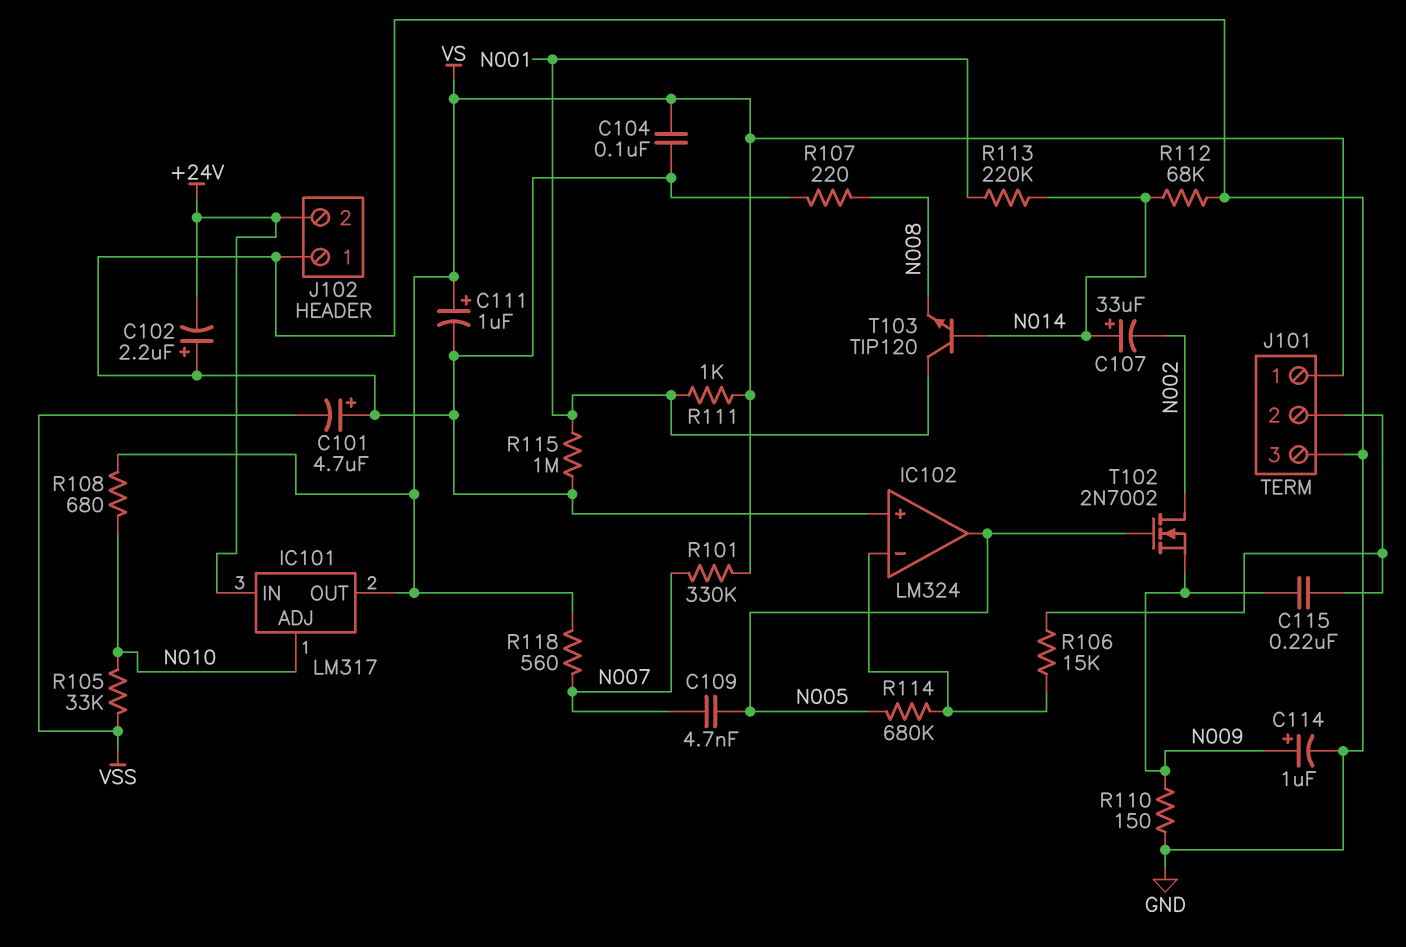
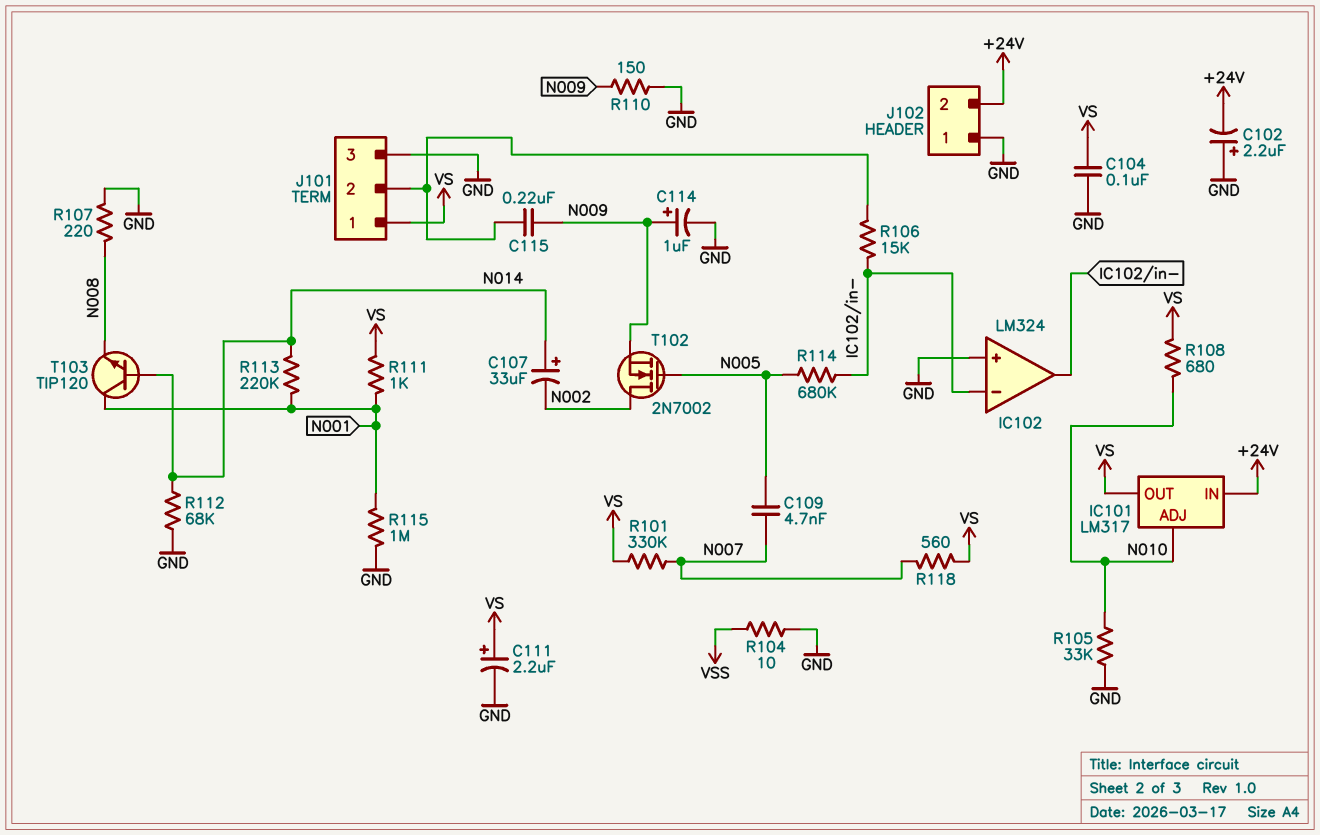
C101: 4.7uF (plus GND, minus VSS) -> none
C111: 1uF (plus VS, minus GND) -> 2.2uF (plus VS, minus GND)
IC102 pin out: N005 -> IC102/in-
R104: none -> 10 (GND, VSS)
R105: 33k (N010, VSS) -> 33k (GND, N010)

